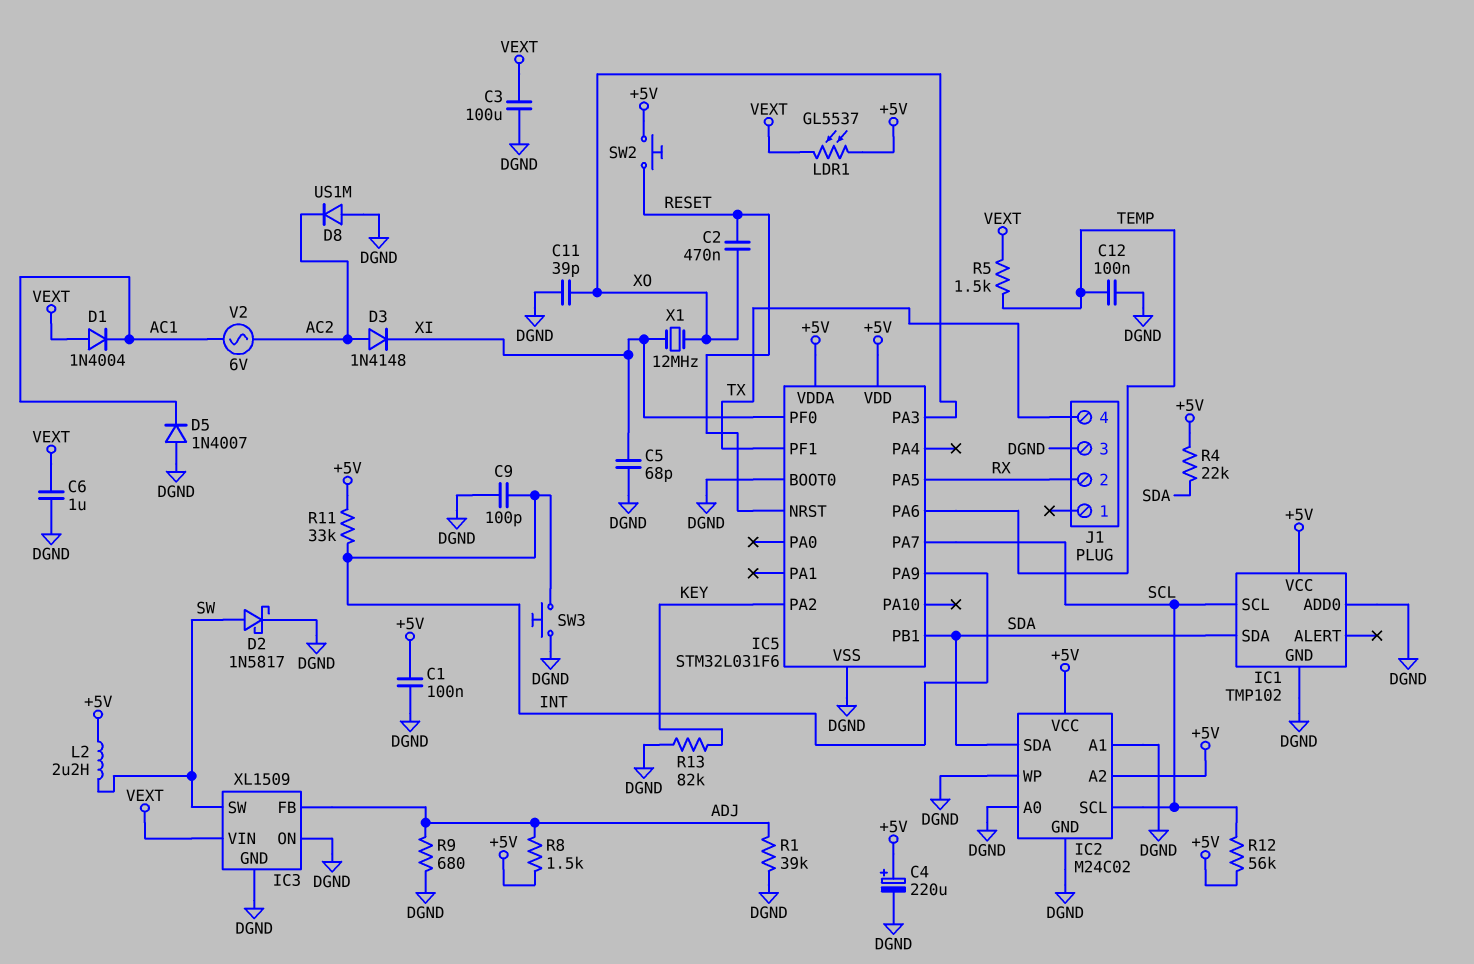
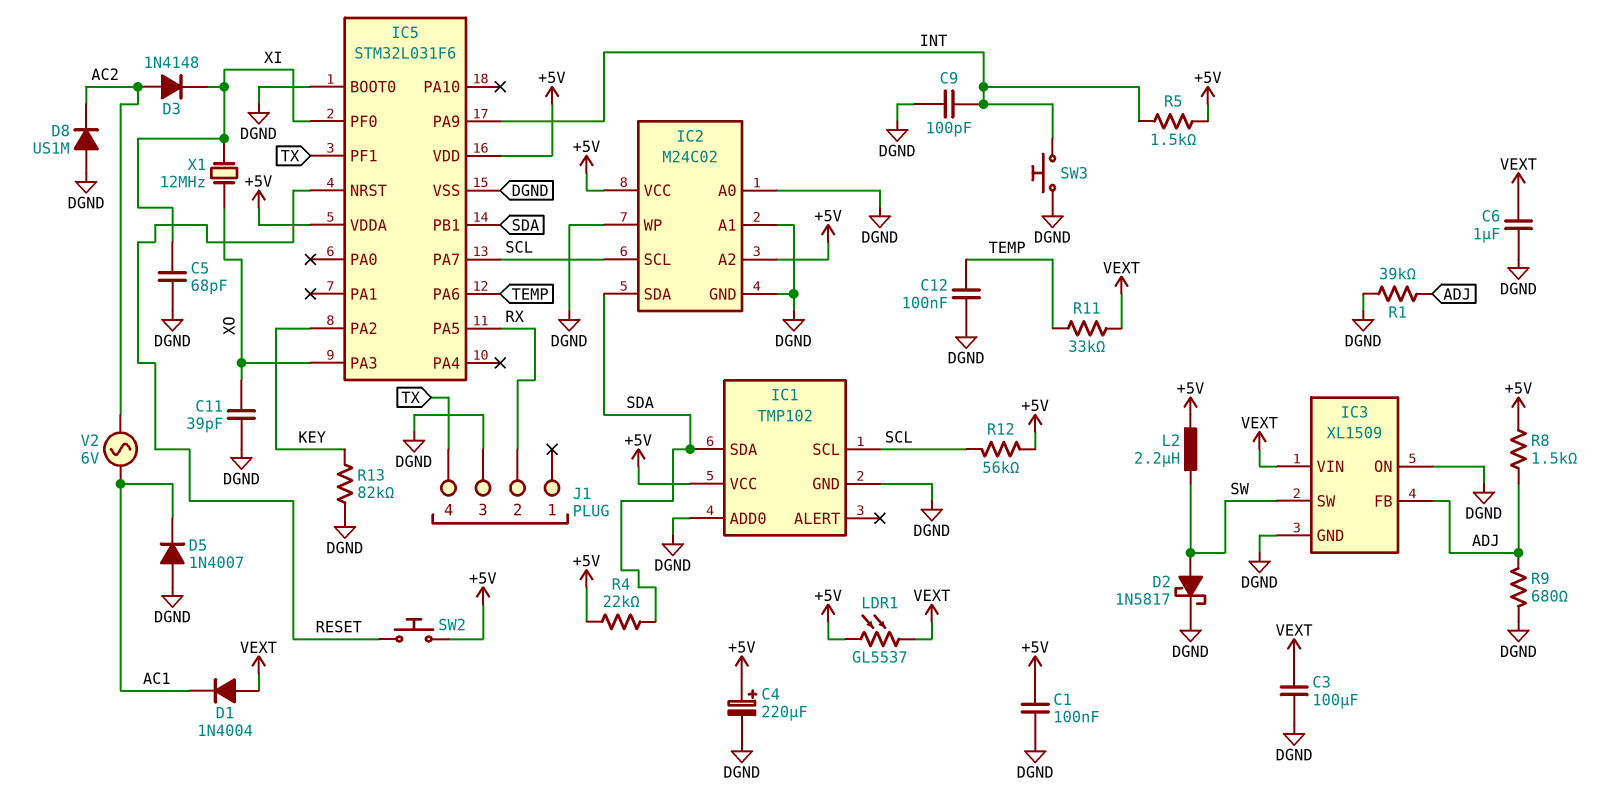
C2: 470nF (RESET, XO) -> none
R5: 1.5k (TEMP, VEXT) -> 1.5k (+5V, INT)
R11: 33k (+5V, INT) -> 33k (TEMP, VEXT)

